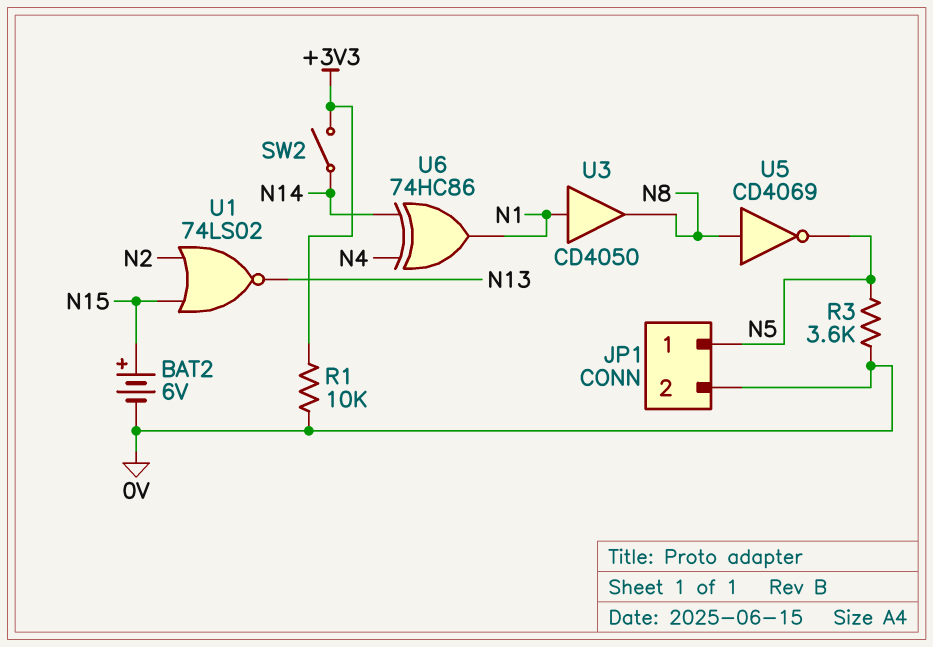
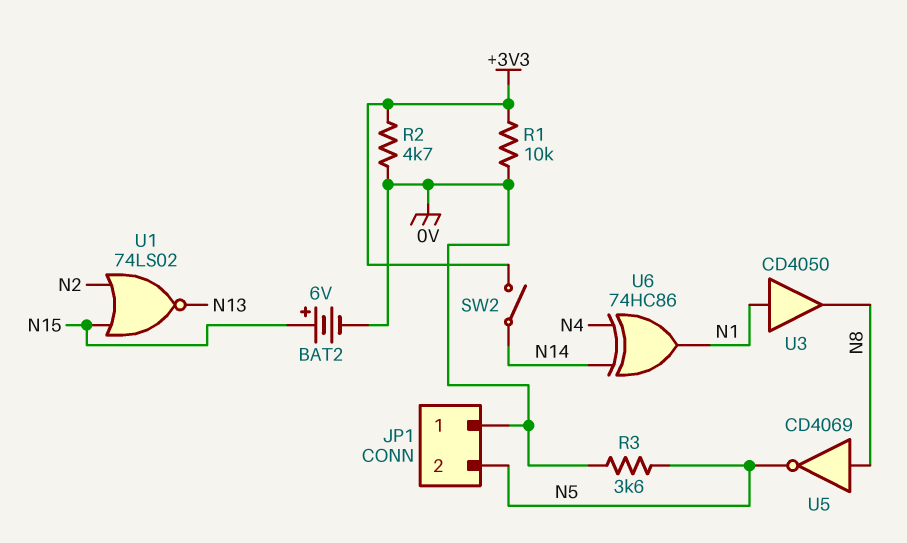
JP1 pin 1: N5 -> 0V
JP1 pin 2: 0V -> N5
R2: none -> 4.7k (+3V3, 0V)

